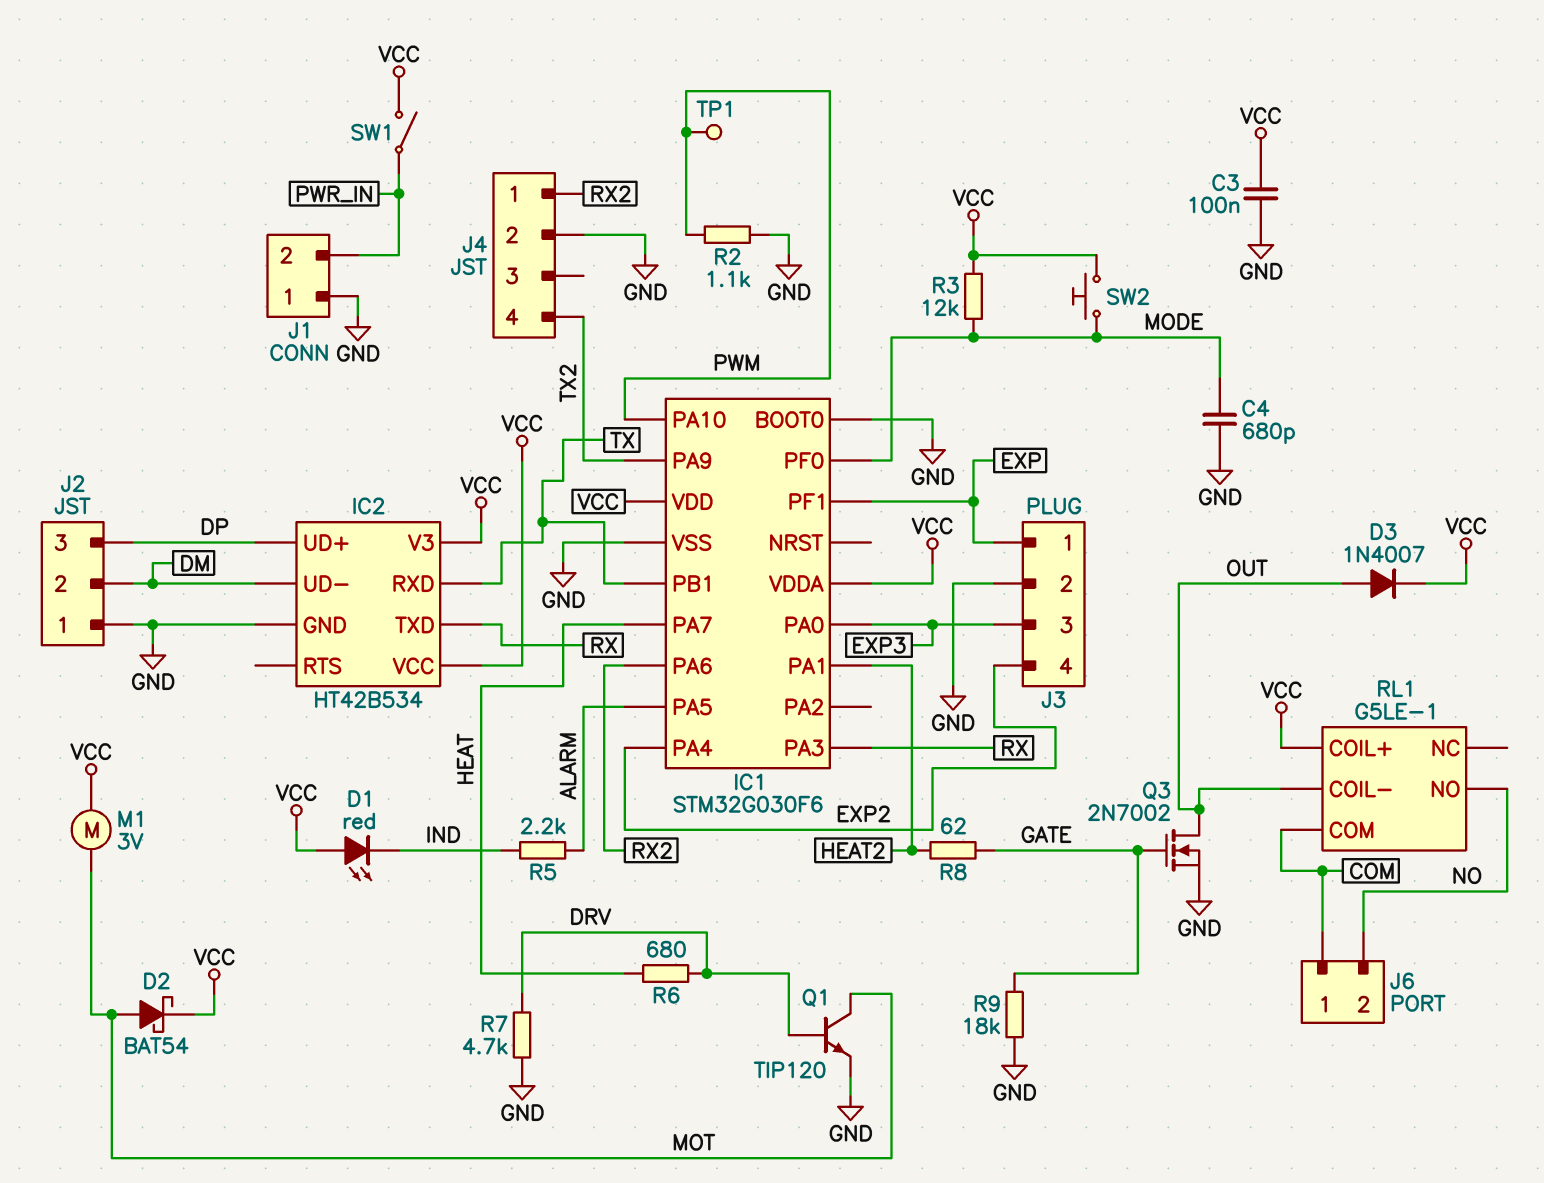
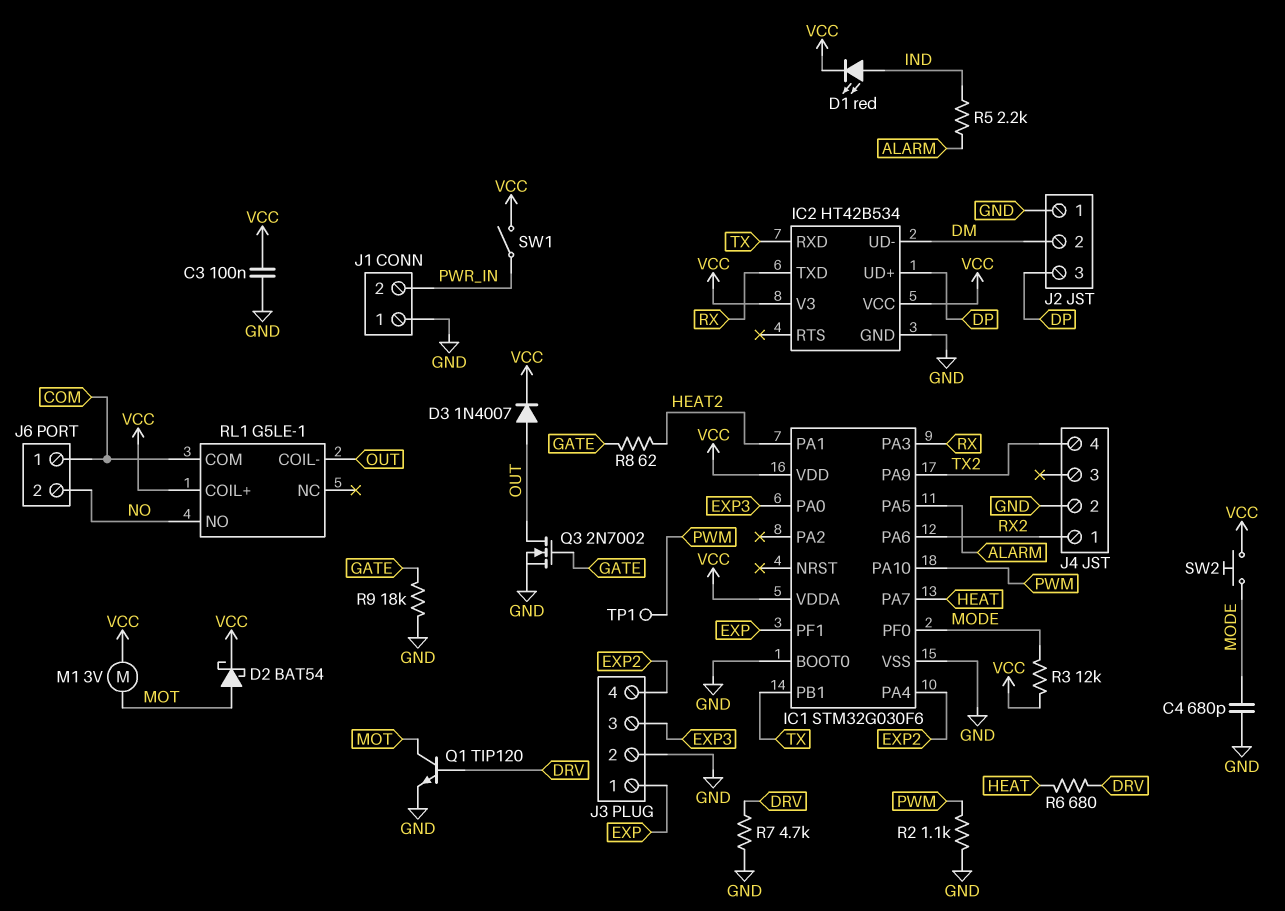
D1: LED red (A VCC, K IND) -> LED red (A IND, K VCC)

